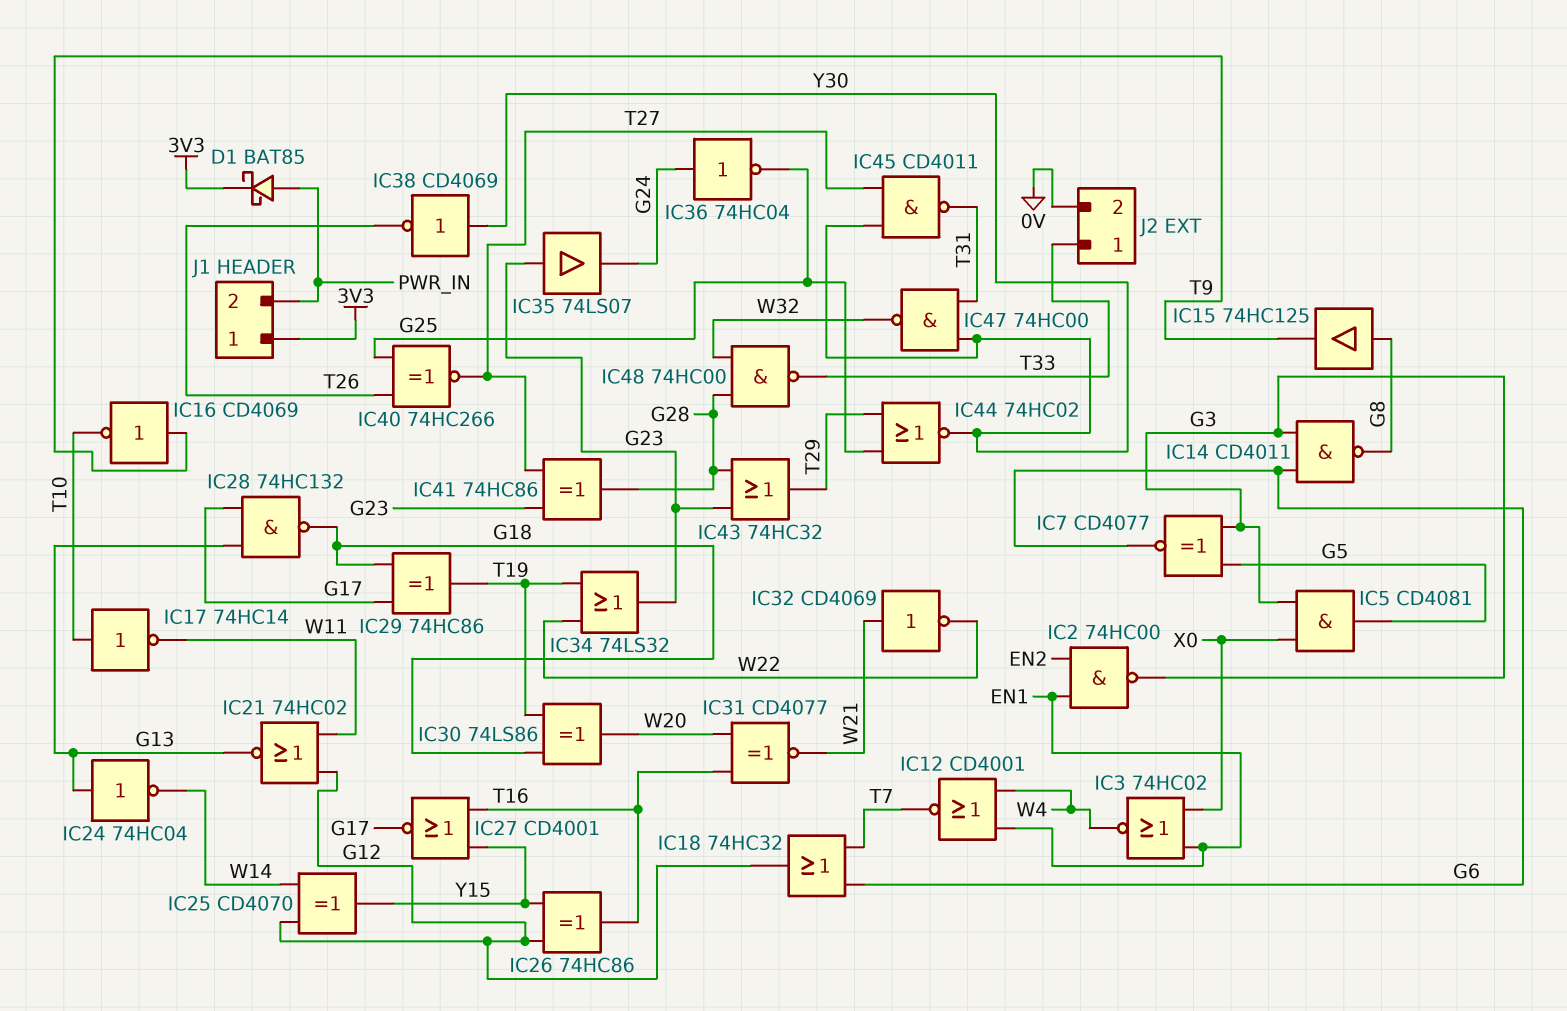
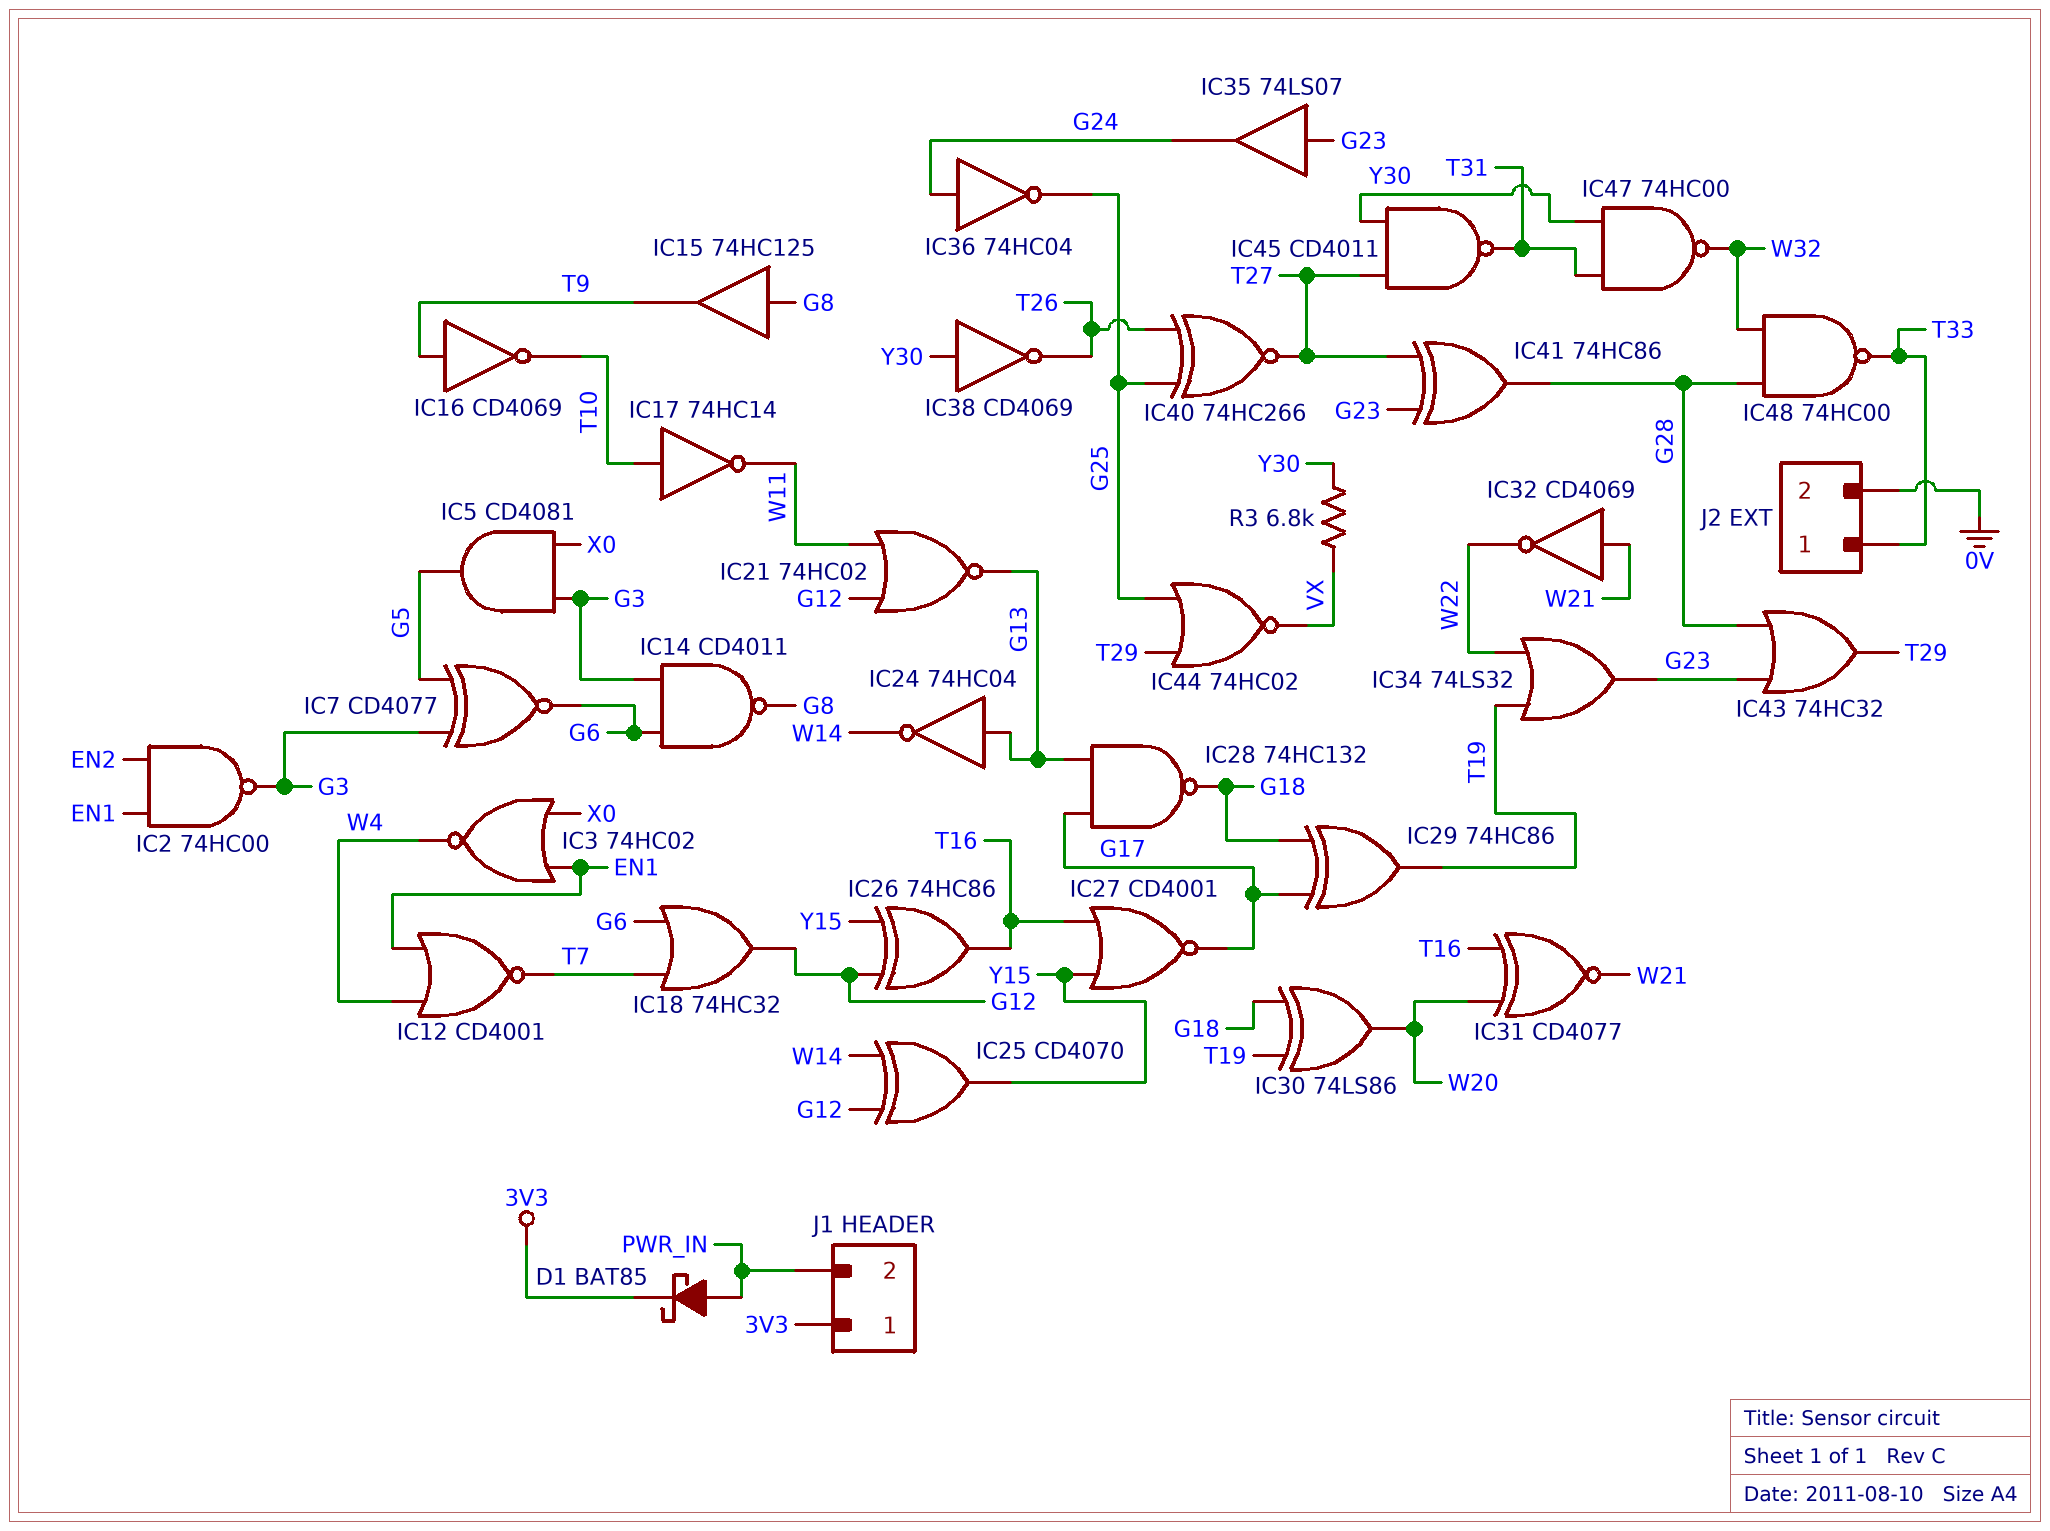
IC44: NOR 74HC02 (in G25, in T29, out Y30) -> NOR 74HC02 (in G25, in T29, out VX)
R3: none -> 6.8k (VX, Y30)

